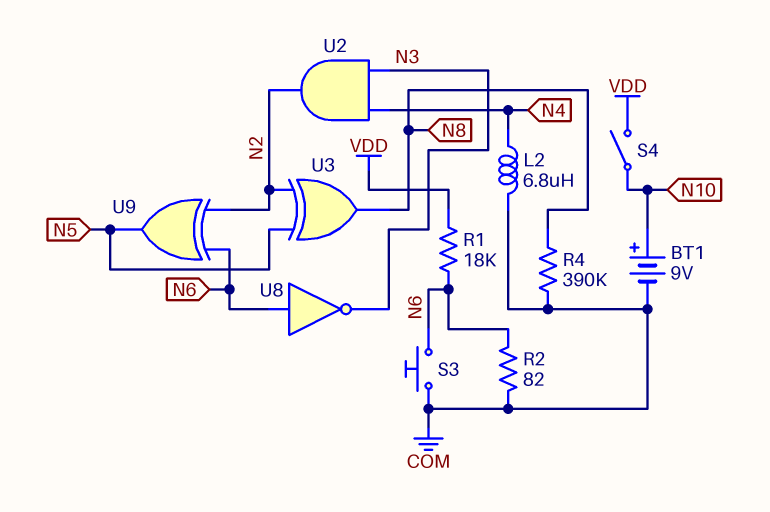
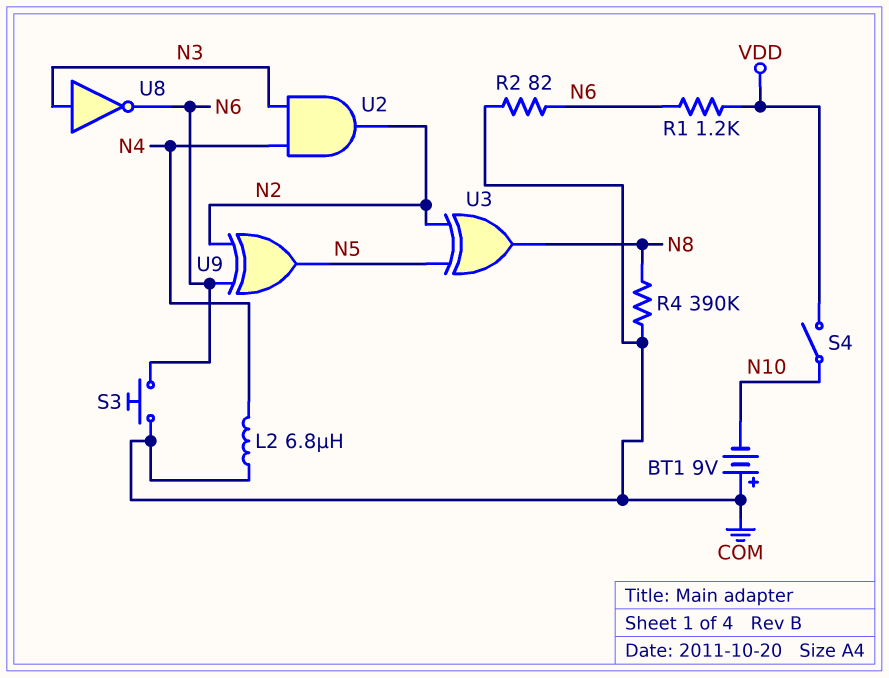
BT1: 9V (plus N10, minus COM) -> 9V (plus COM, minus N10)
R1: 18k (N6, VDD) -> 1.2k (N6, VDD)
U8: NOT (in N6, out N3) -> NOT (in N3, out N6)

